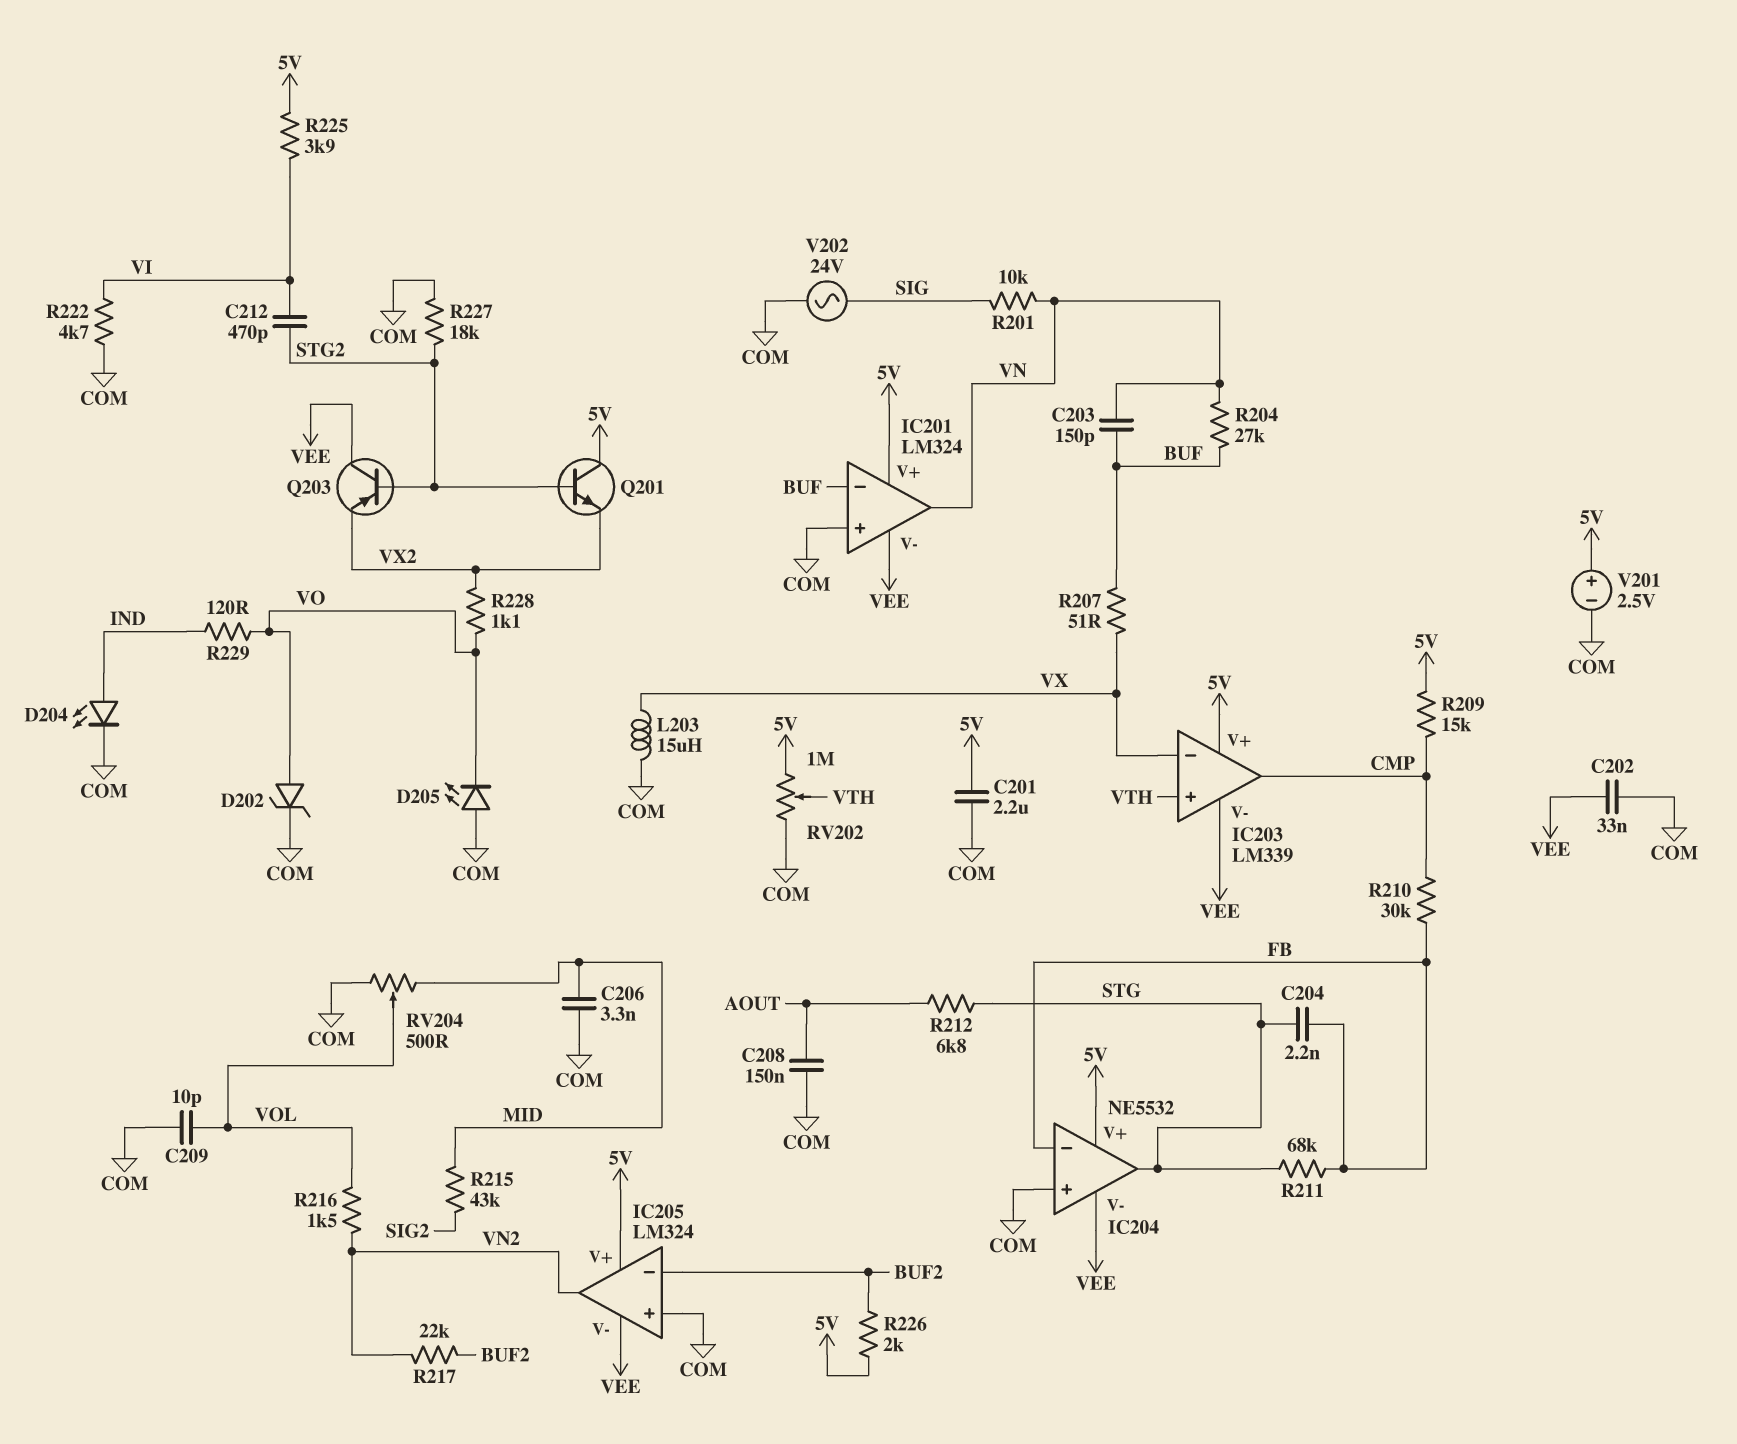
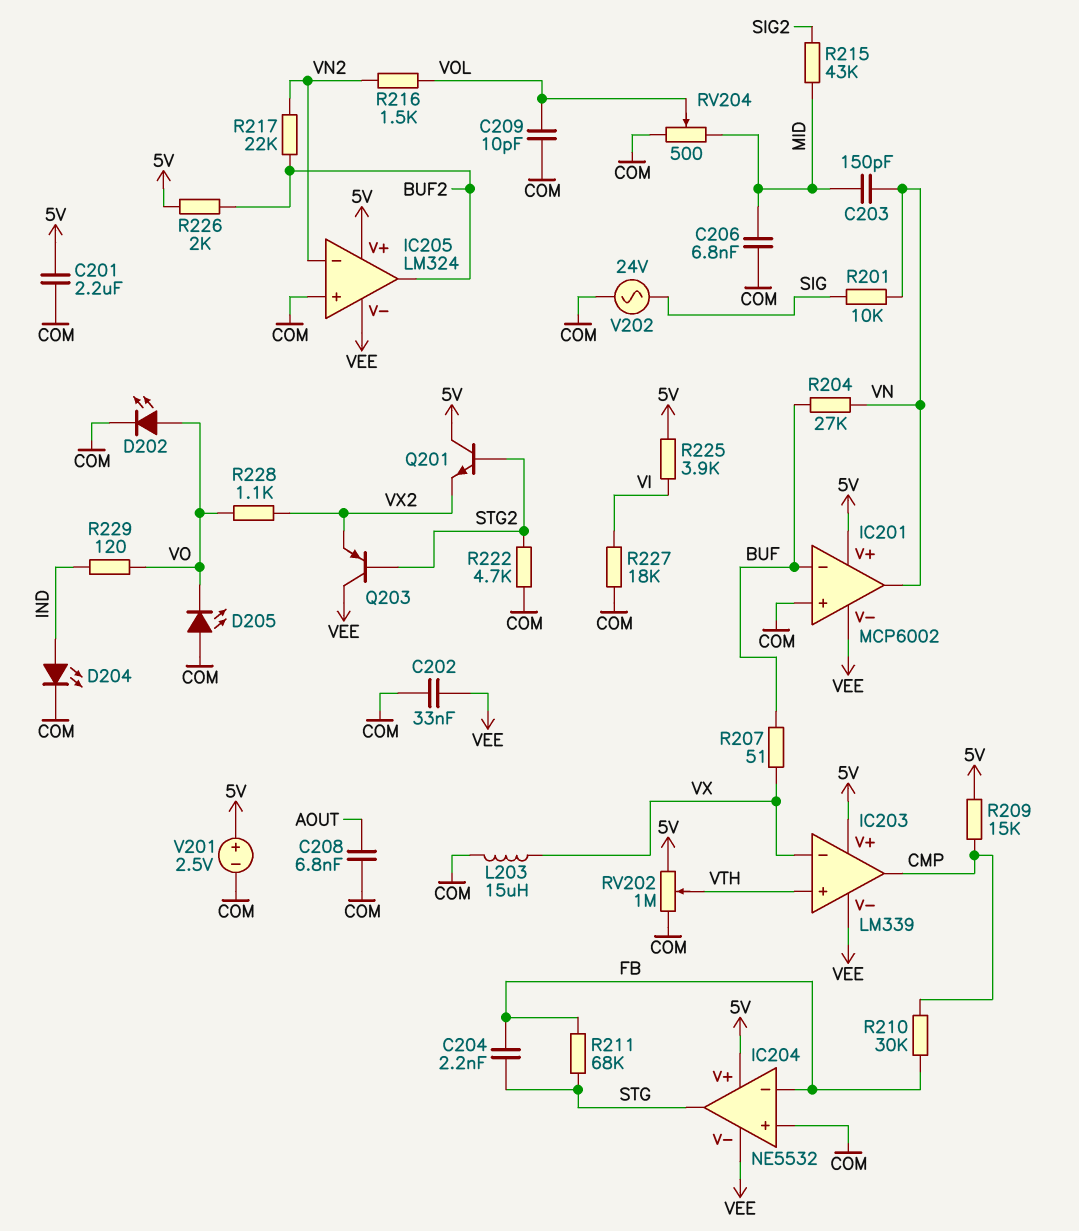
C203: 150pF (BUF, VN) -> 150pF (MID, VN)
C206: 3.3nF (COM, MID) -> 6.8nF (COM, MID)
C208: 150nF (AOUT, COM) -> 6.8nF (AOUT, COM)
C212: 470pF (STG2, VI) -> none
D202: zener (A VO, K COM) -> LED (A VO, K COM)
IC201: LM324 -> MCP6002
IC205 pin in-: BUF2 -> VN2
IC205 pin out: VN2 -> BUF2
R212: 6.8k (AOUT, STG) -> none
R222: 4.7k (COM, VI) -> 4.7k (COM, STG2)
R227: 18k (COM, STG2) -> 18k (COM, VI)

